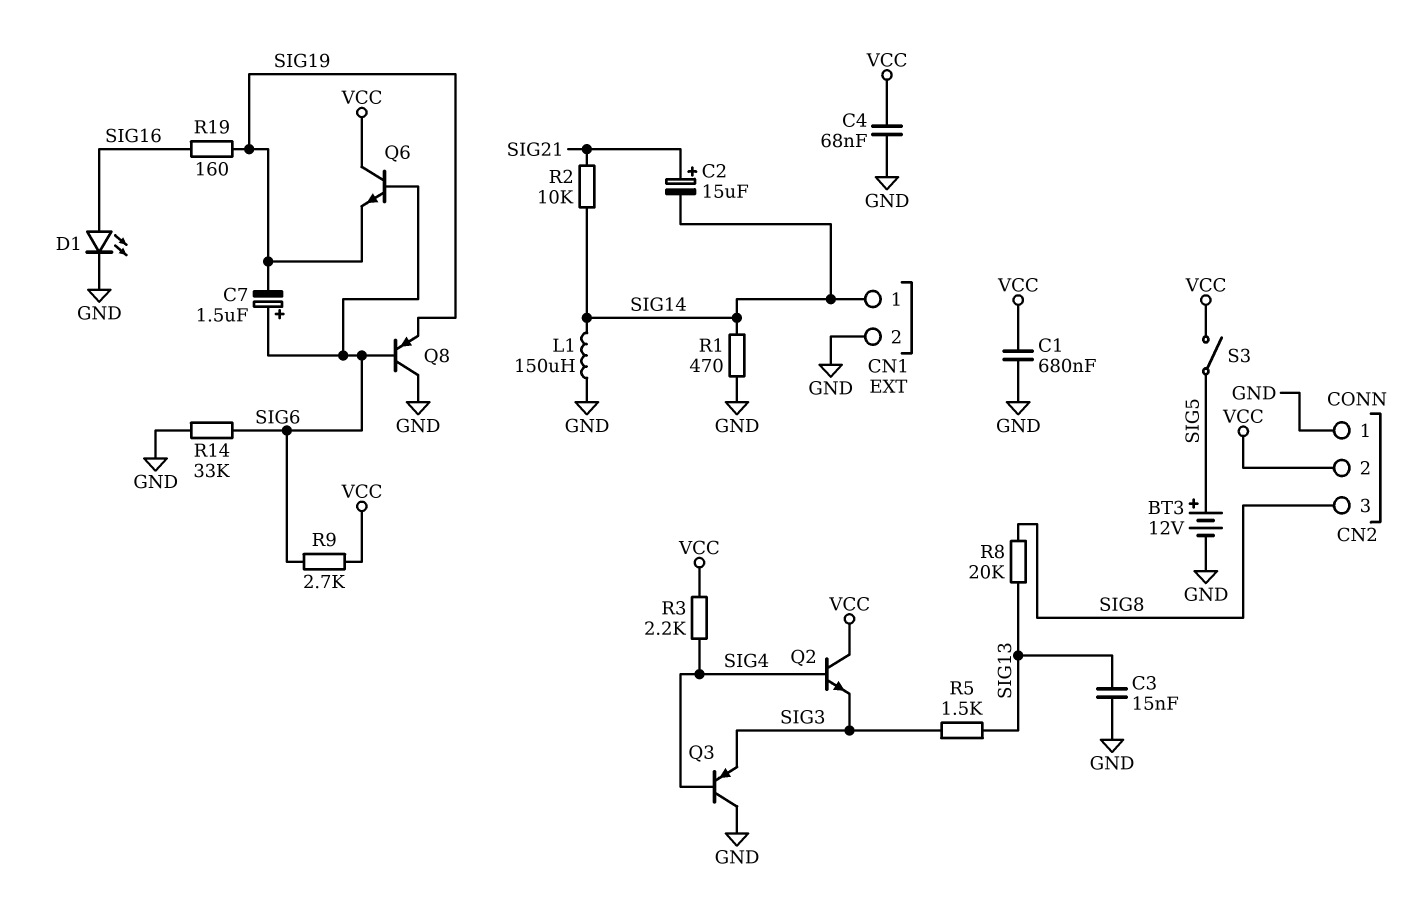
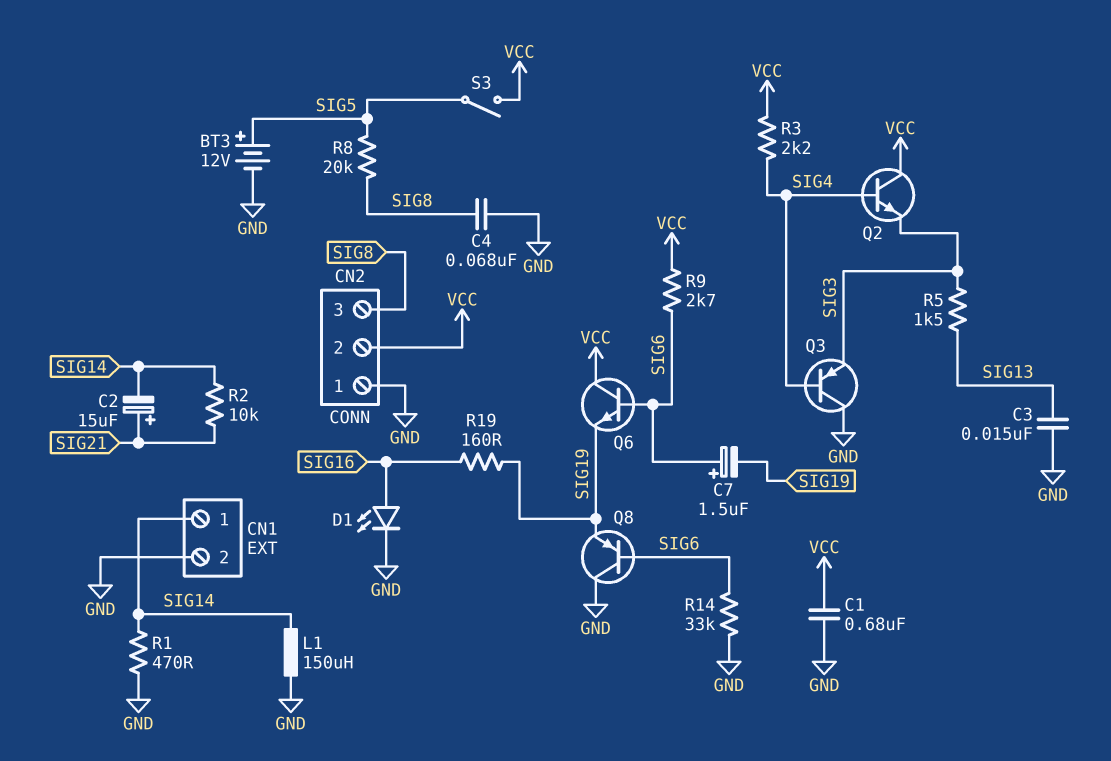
C4: 68nF (GND, VCC) -> 68nF (GND, SIG8)
R8: 20k (SIG8, SIG13) -> 20k (SIG5, SIG8)

